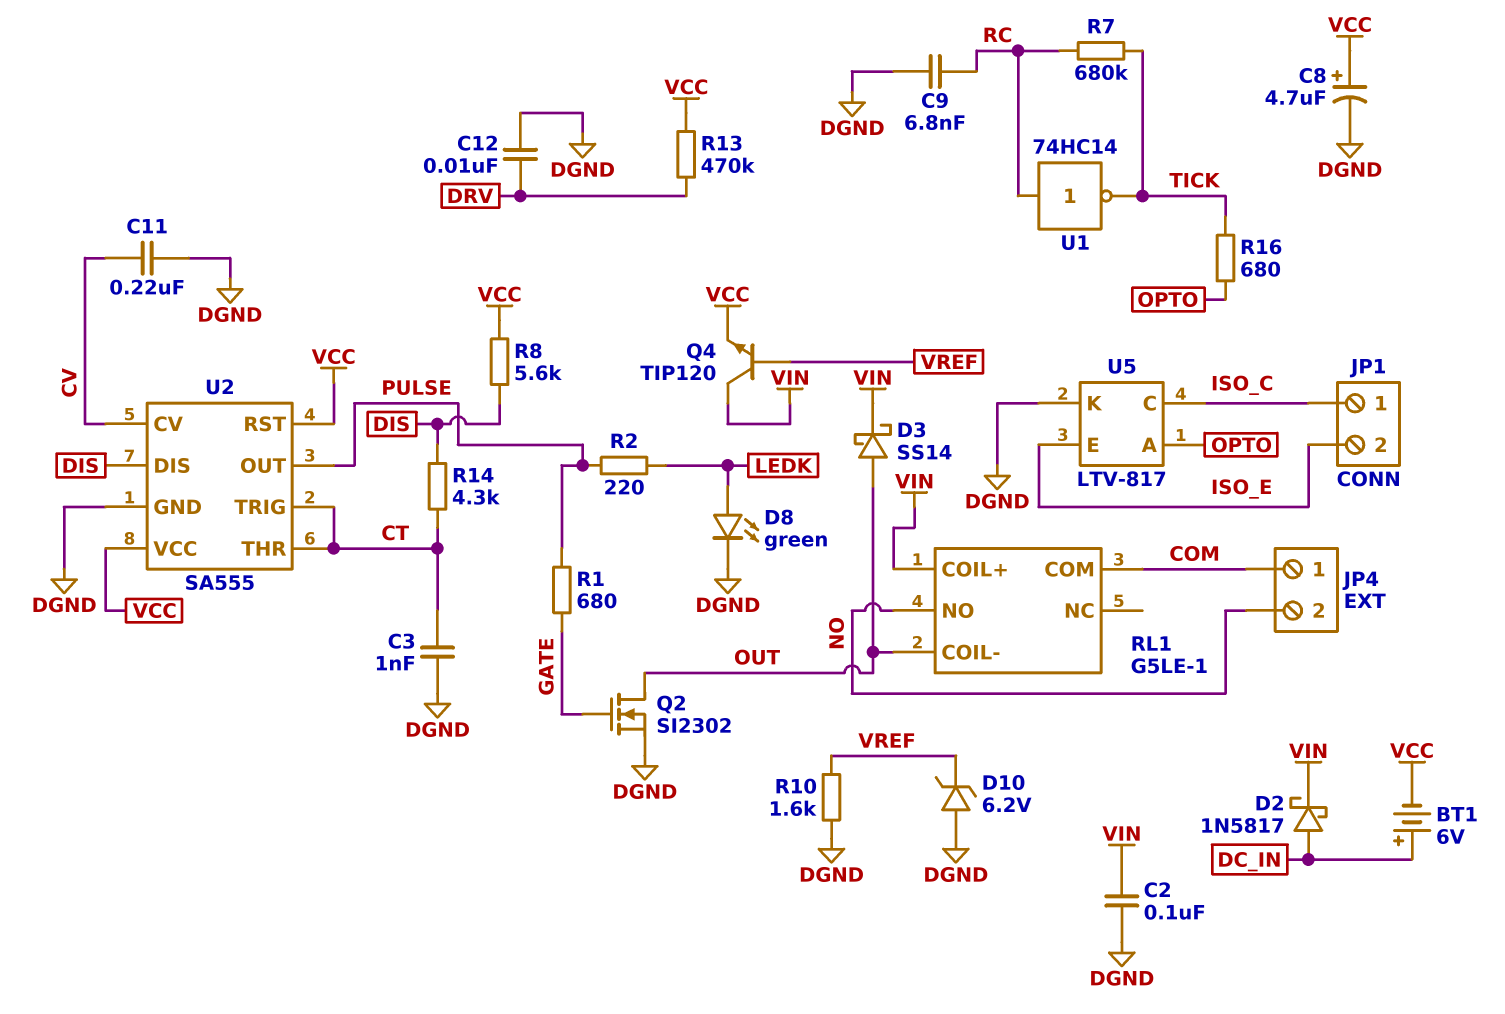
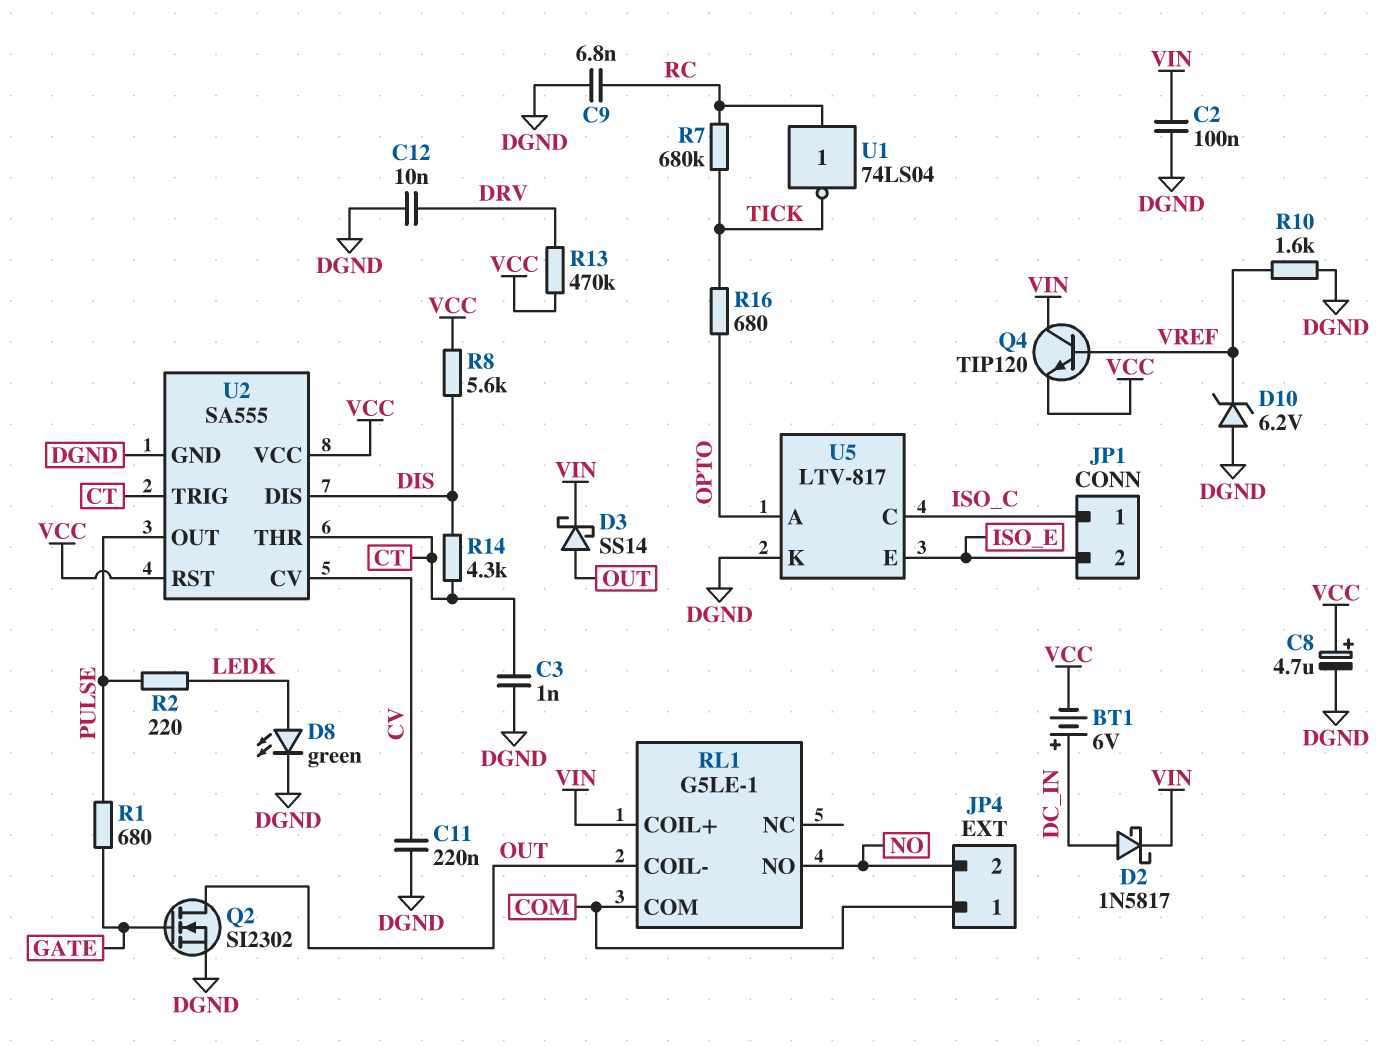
U1: NOT 74HC14 (in RC, out TICK) -> NOT 74LS04 (in RC, out TICK)

